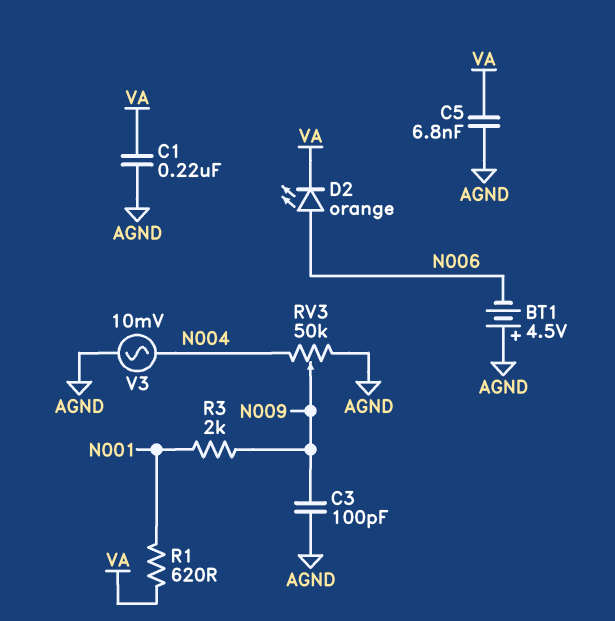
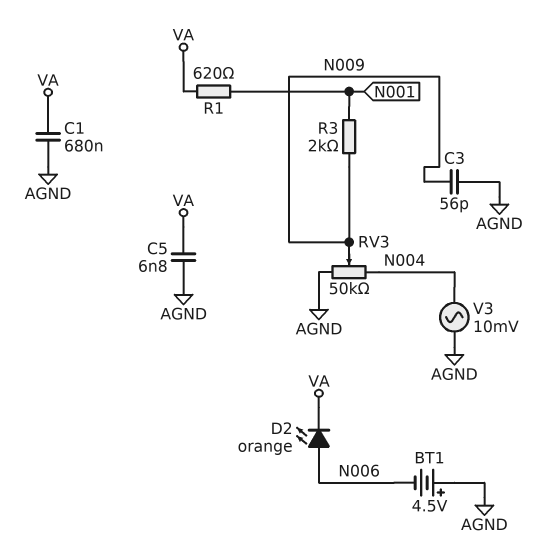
C1: 220nF (AGND, VA) -> 680nF (AGND, VA)
C3: 100pF (AGND, N009) -> 56pF (AGND, N009)

